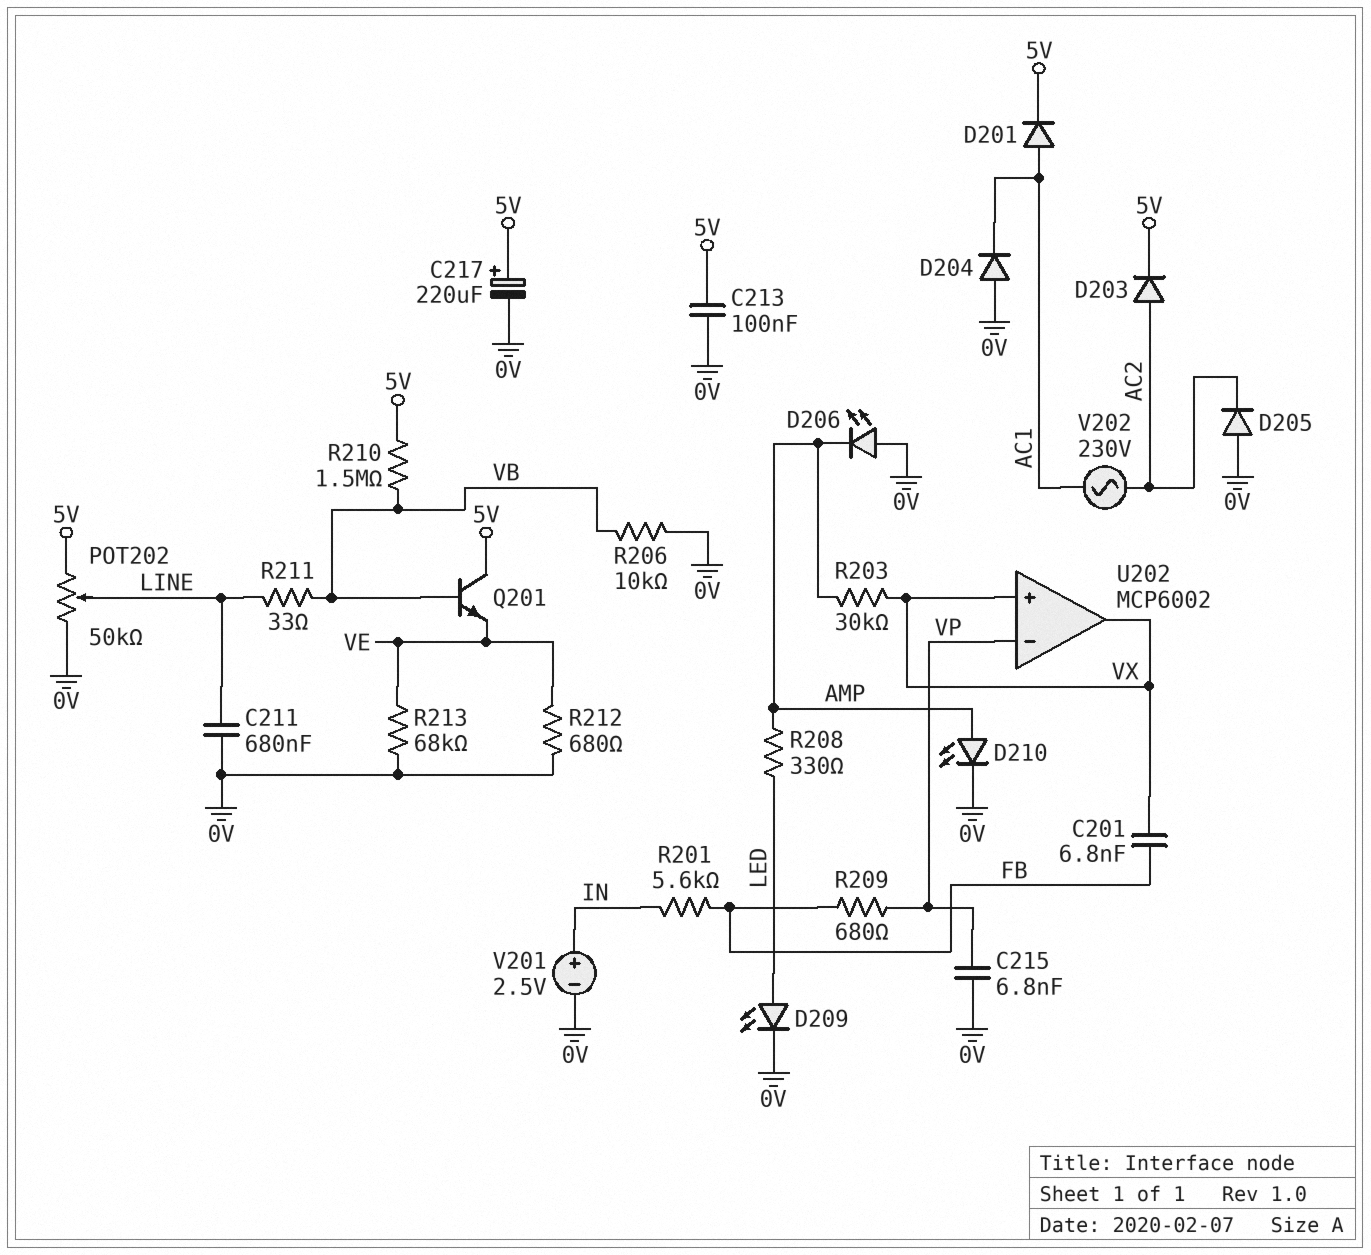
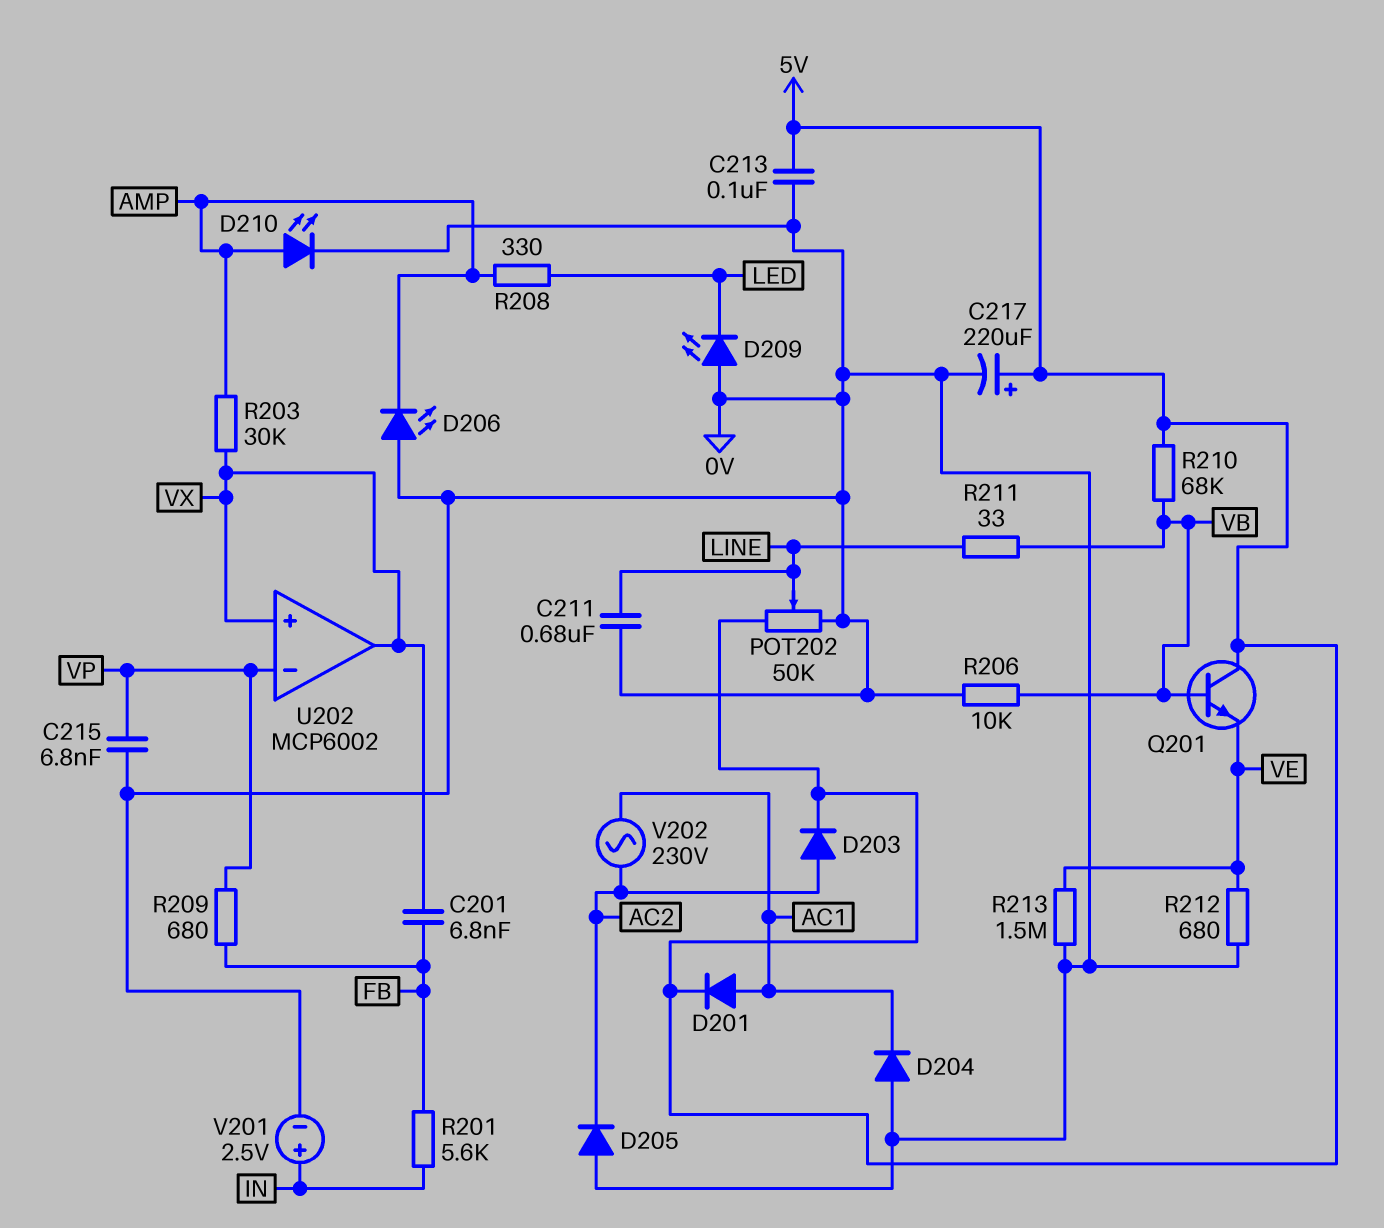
D209: LED (A LED, K 0V) -> LED (A 0V, K LED)
R210: 1.5M (5V, VB) -> 68k (5V, VB)
R213: 68k (0V, VE) -> 1.5M (0V, VE)

